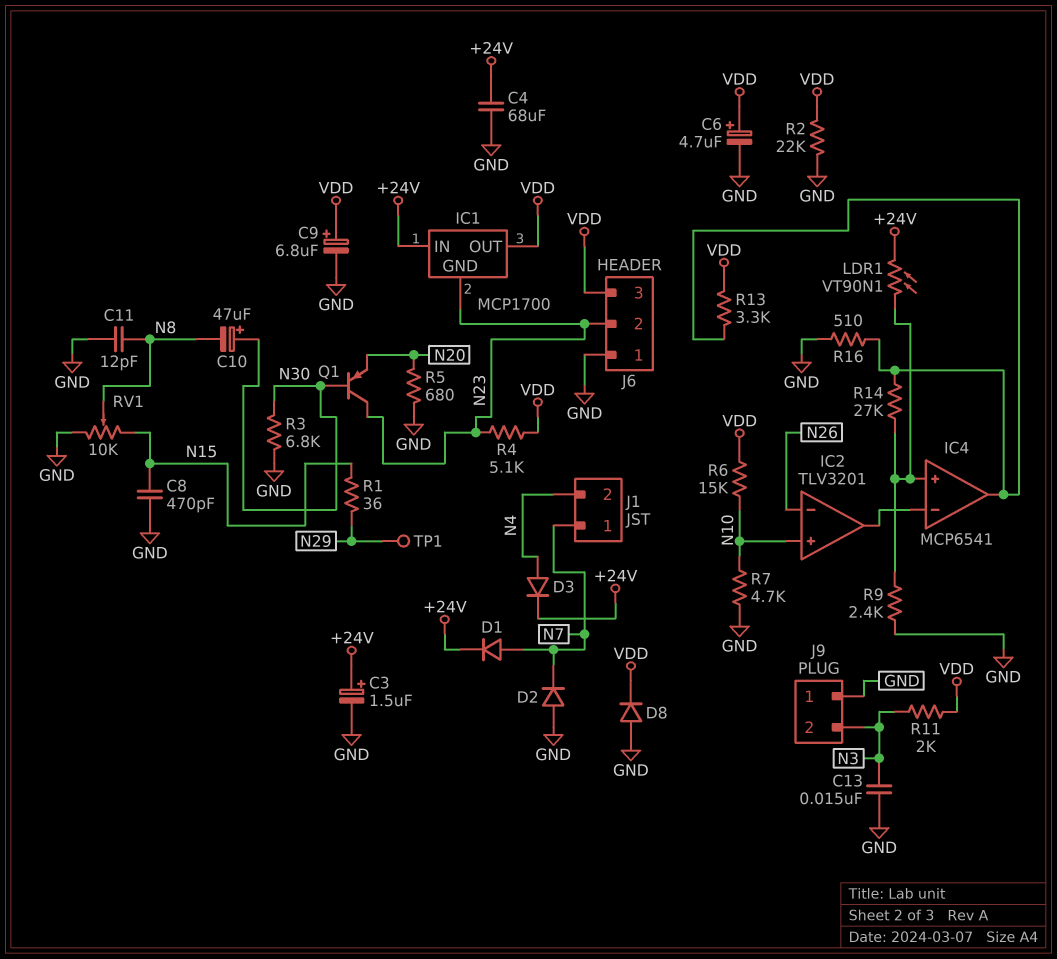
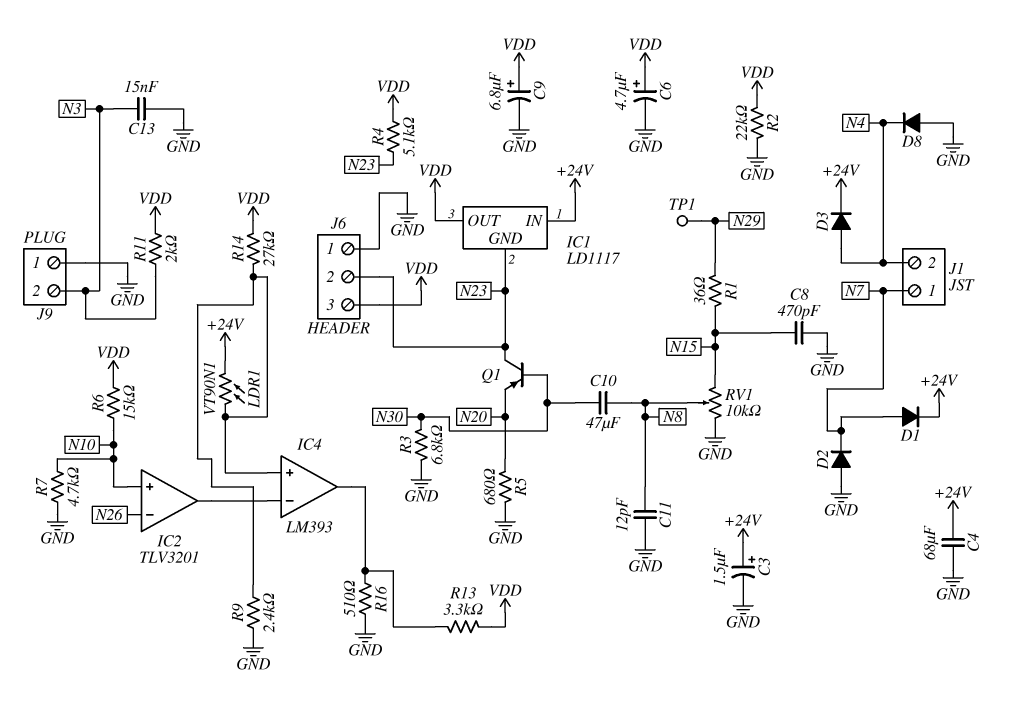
C10: 47uF (plus N30, minus N8) -> 47uF (N8, N30)
D8: diode (A GND, K VDD) -> diode (A GND, K N4)
IC1: MCP1700 -> LD1117
IC4: MCP6541 -> LM393
R14: 27k (IC4/in+, IC4/out) -> 27k (IC4/in+, VDD)

